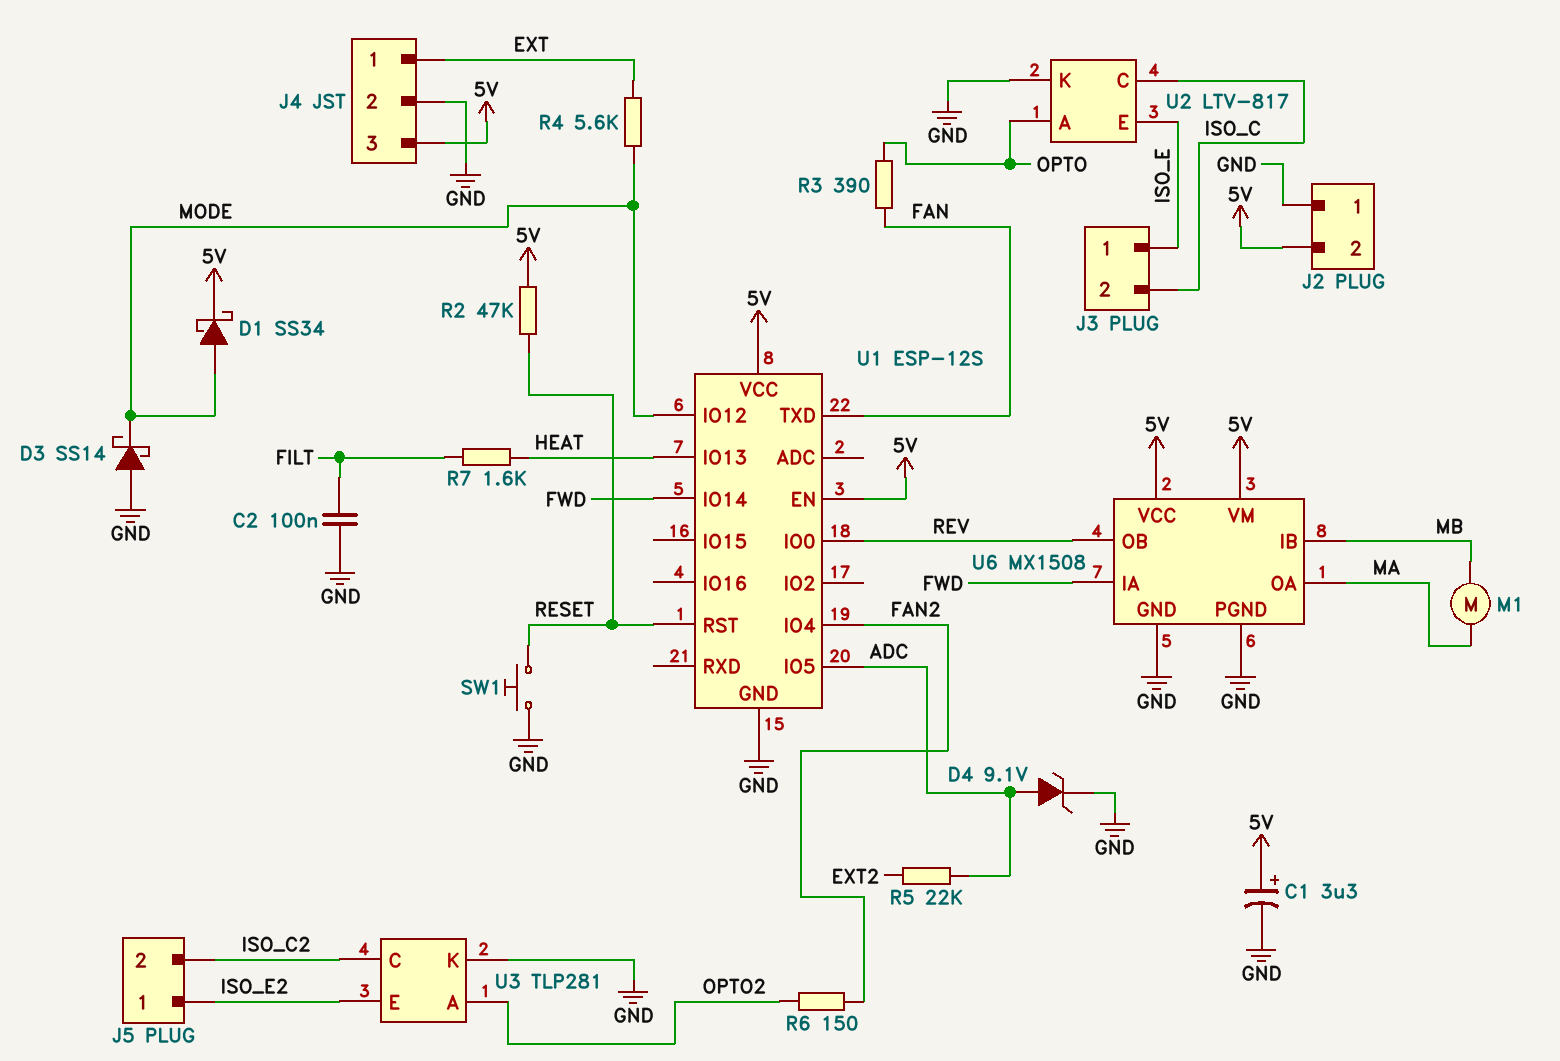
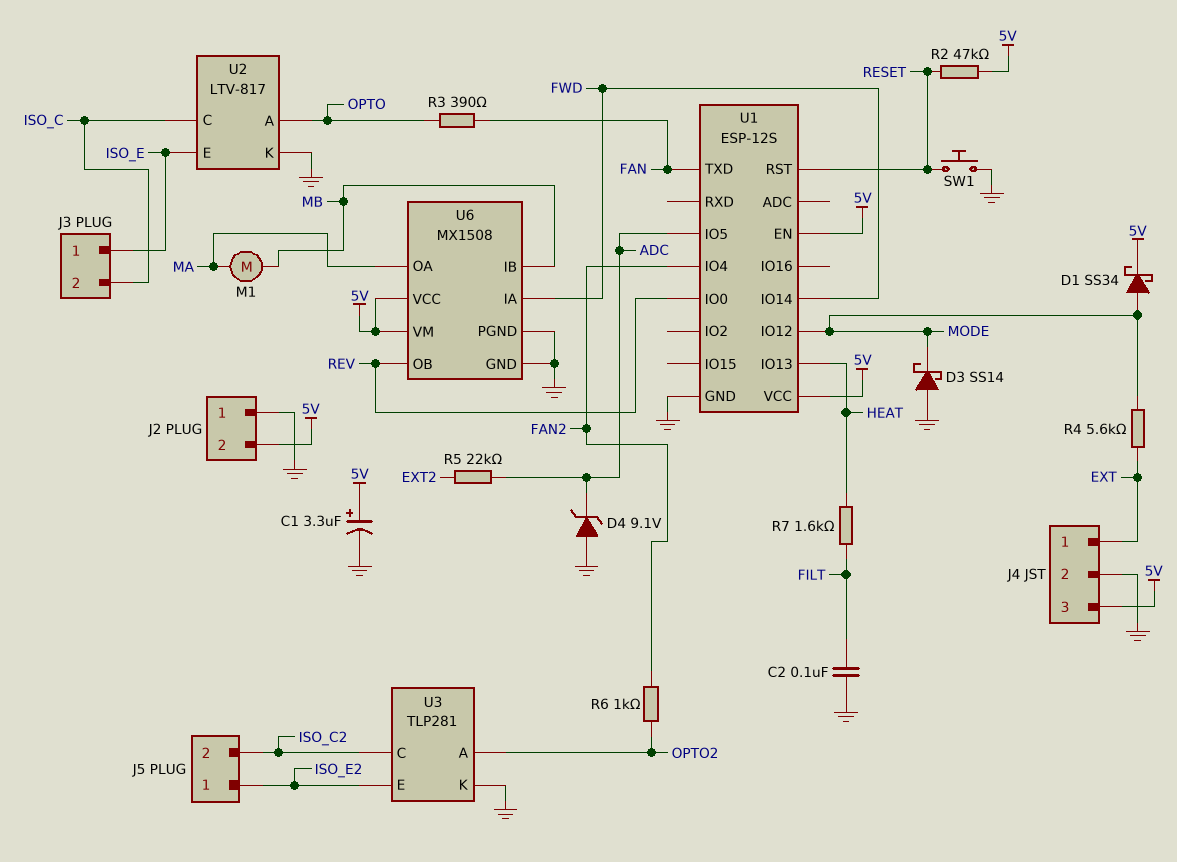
D4: zener 9.1V (A ADC, K GND) -> zener 9.1V (A GND, K ADC)
R6: 150 (FAN2, OPTO2) -> 1k (FAN2, OPTO2)

